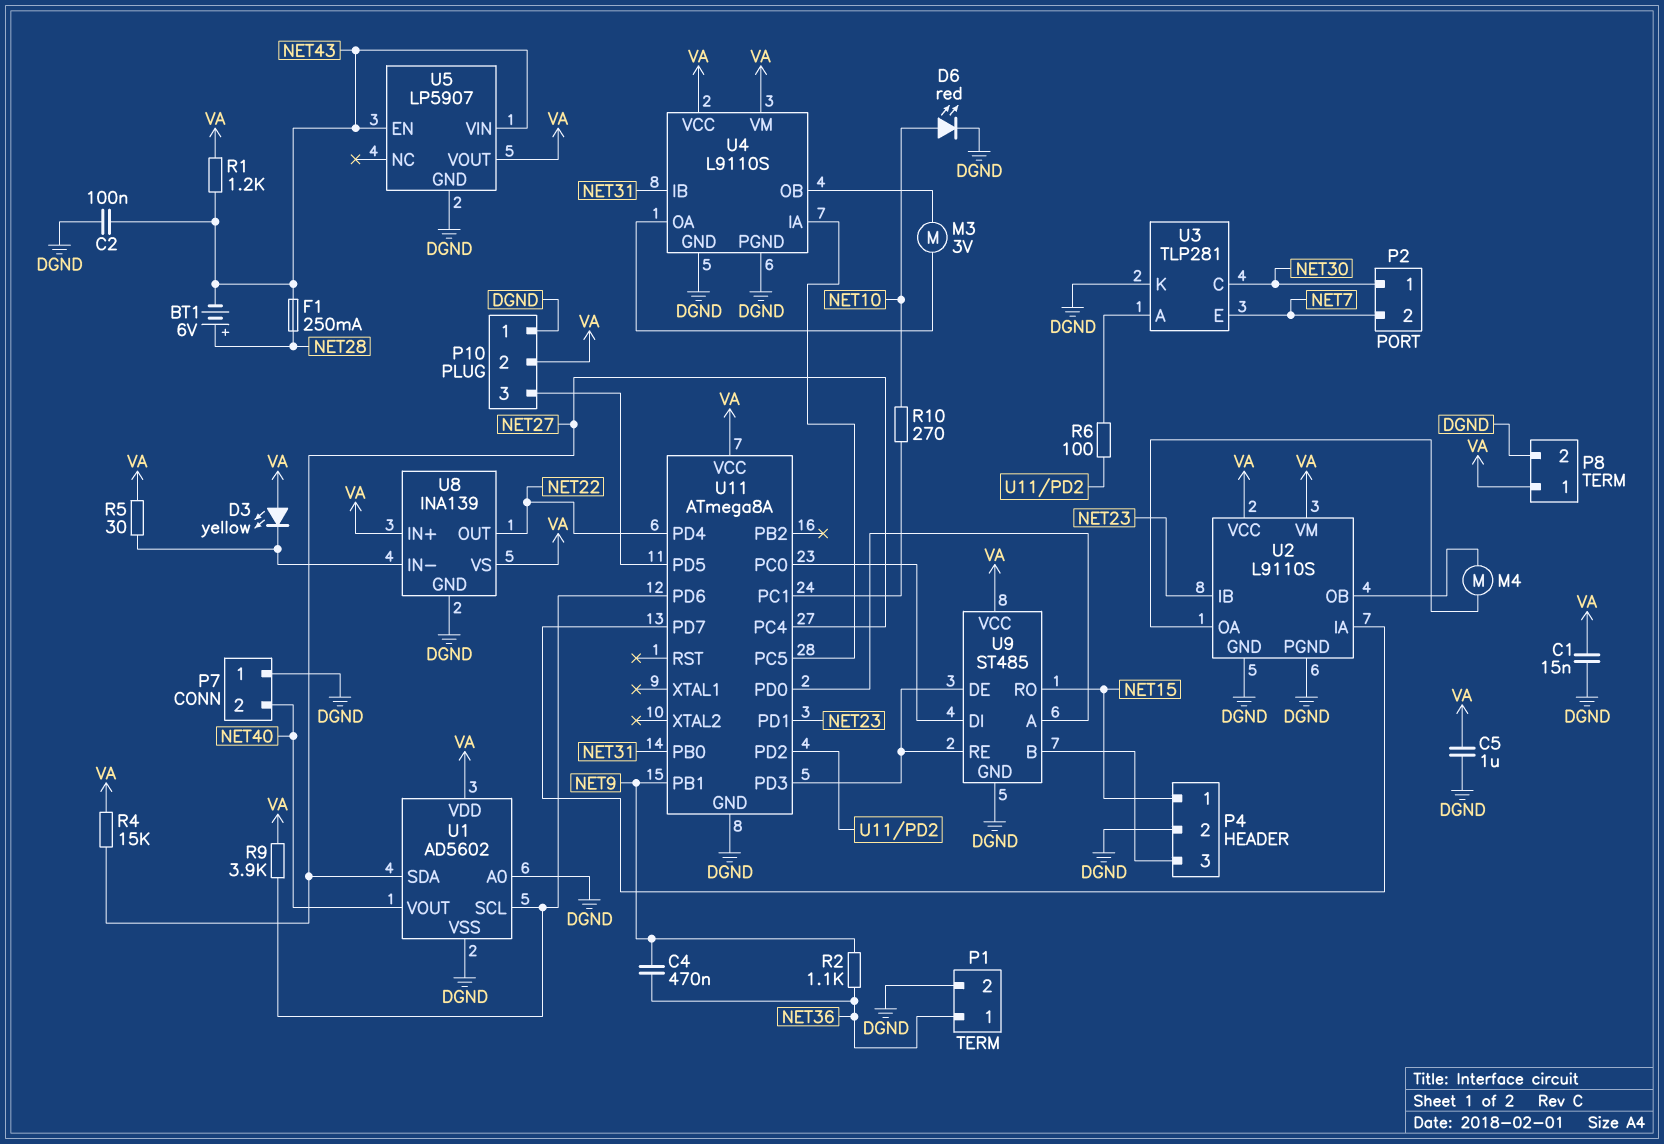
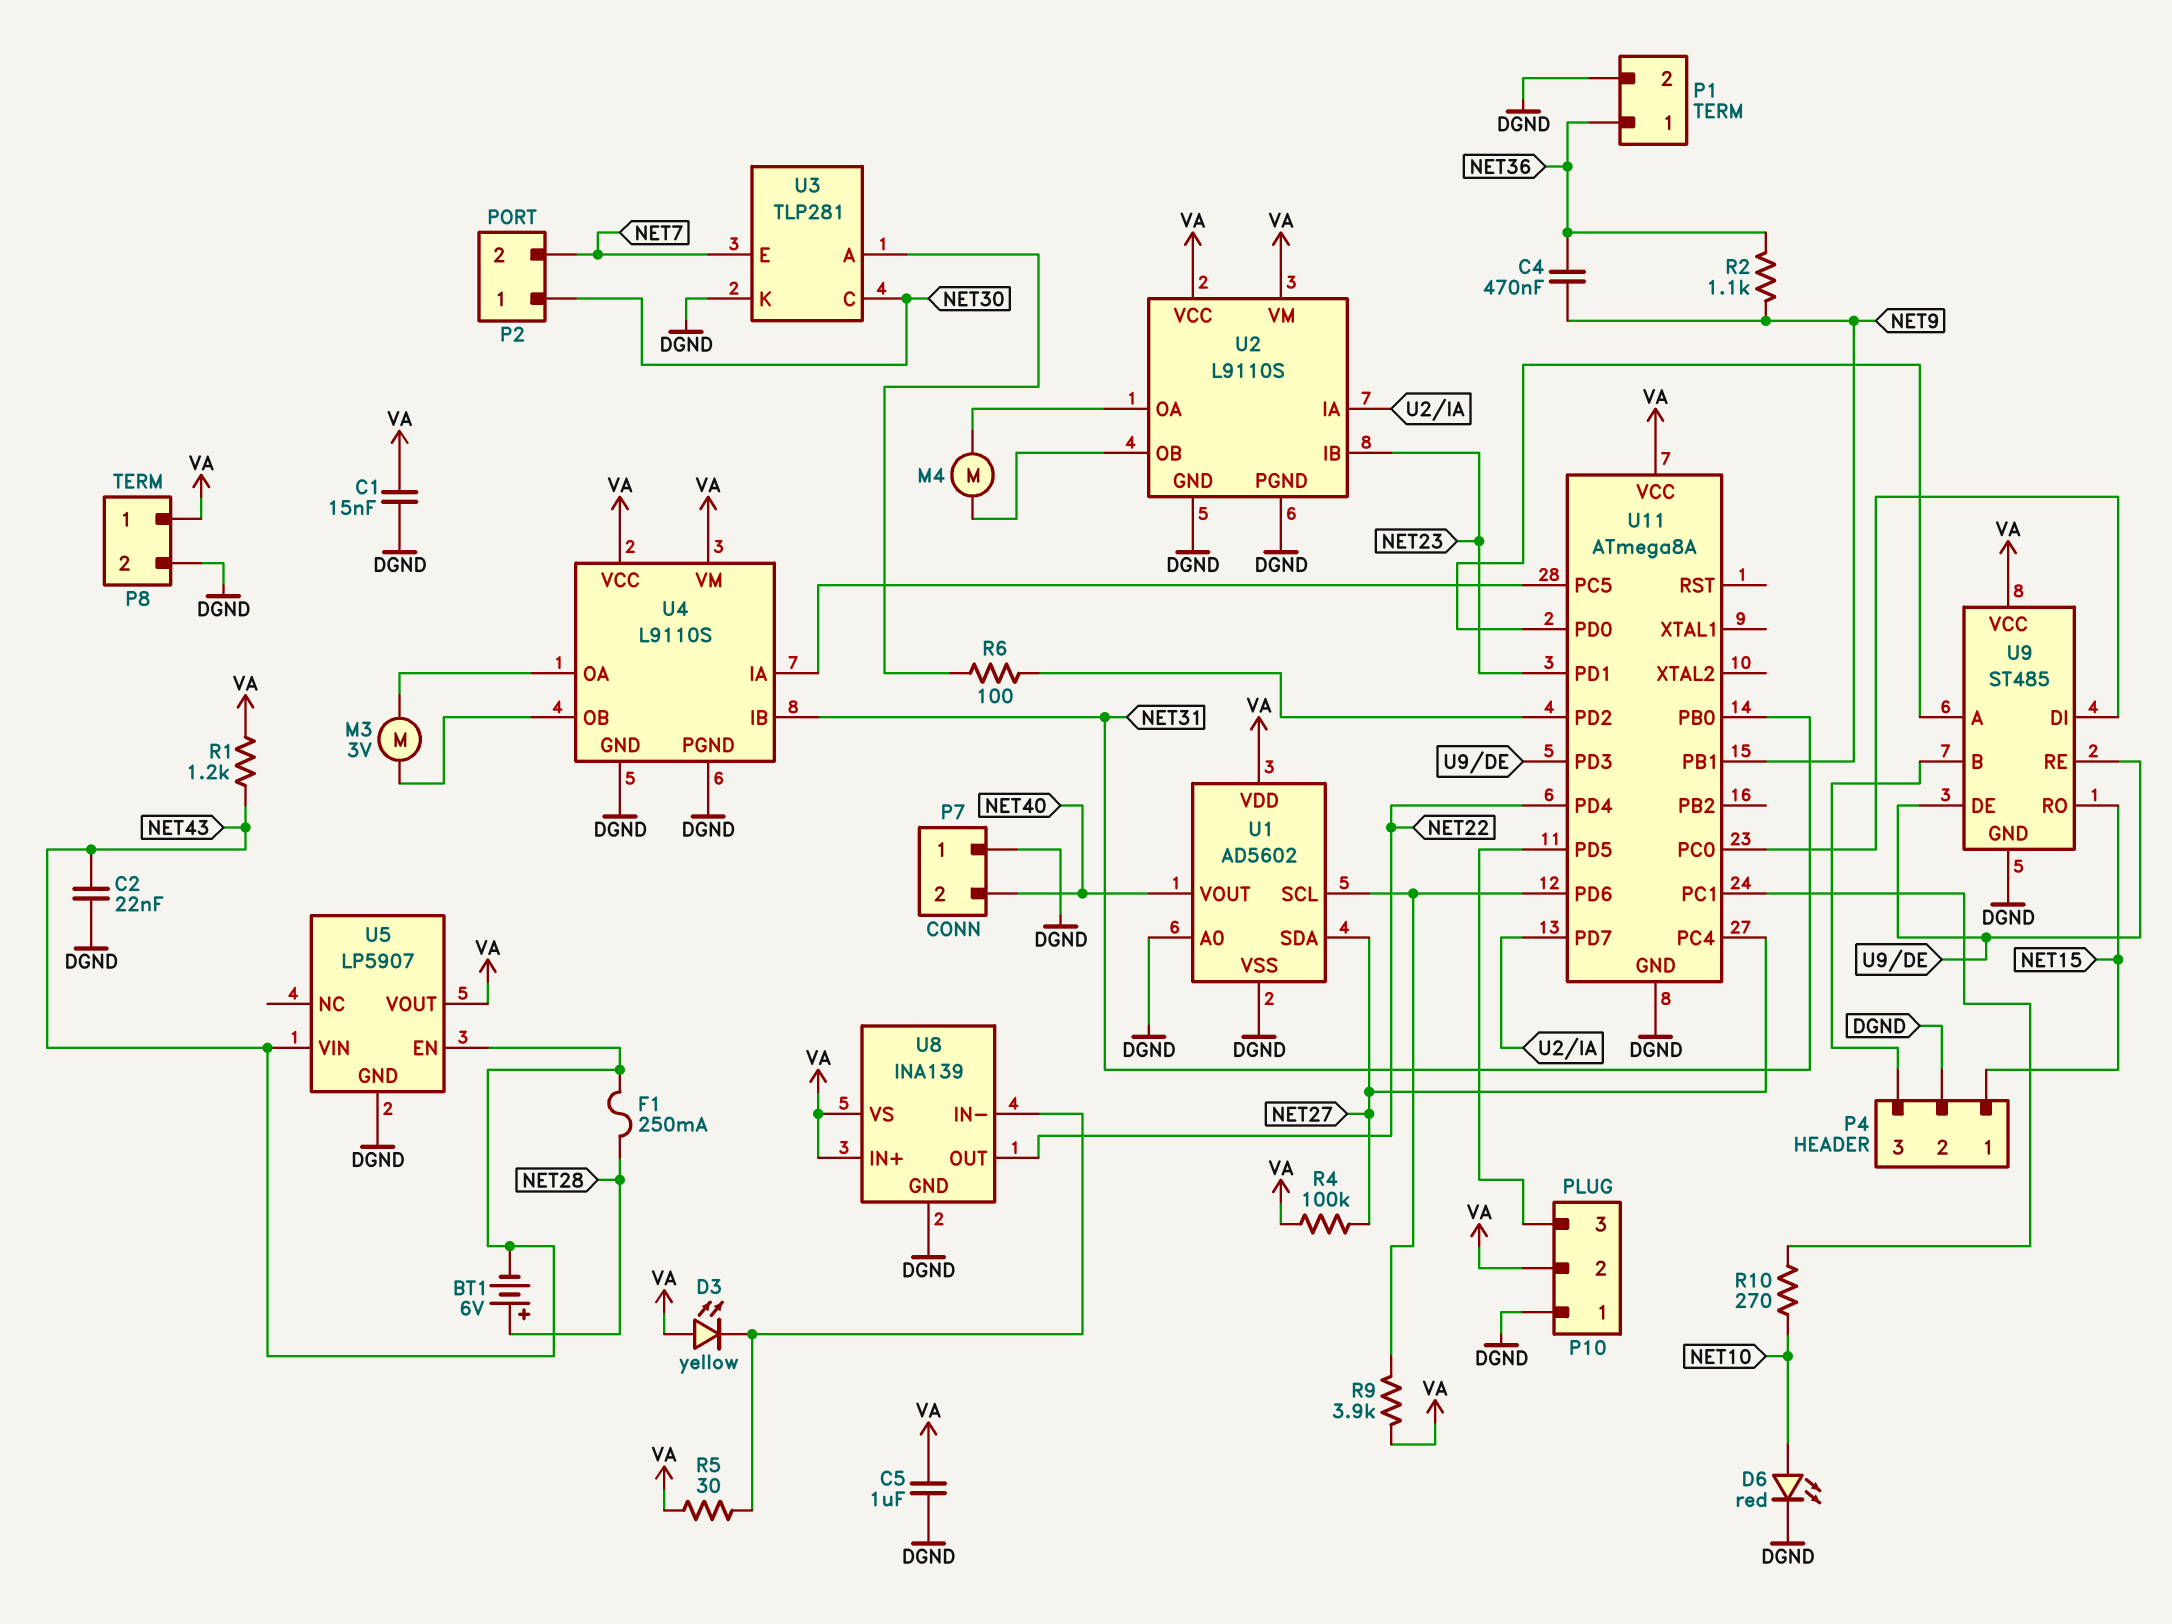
C2: 100nF (DGND, NET43) -> 22nF (DGND, NET43)
R4: 15k (NET27, VA) -> 100k (NET27, VA)

